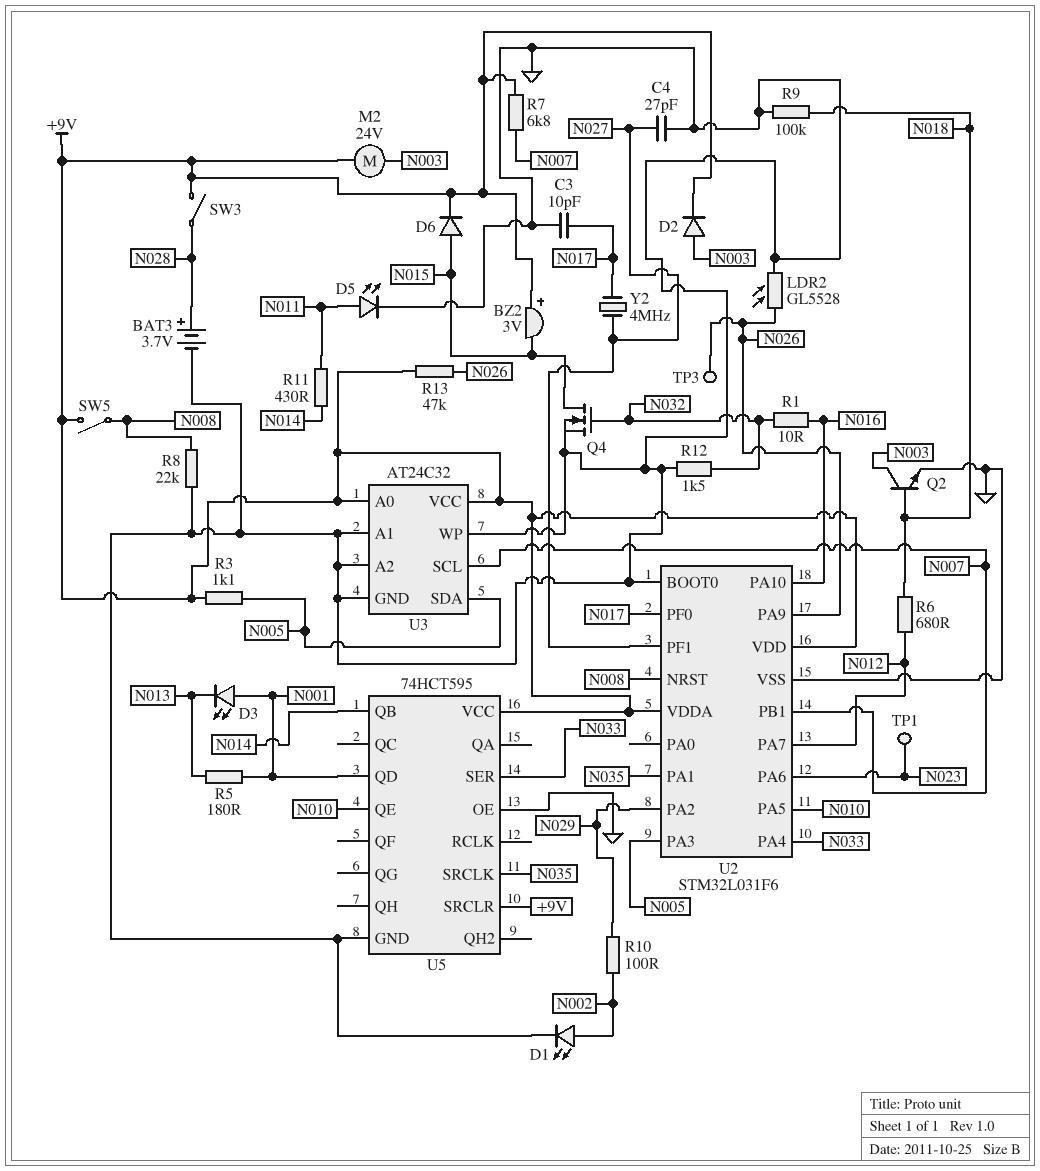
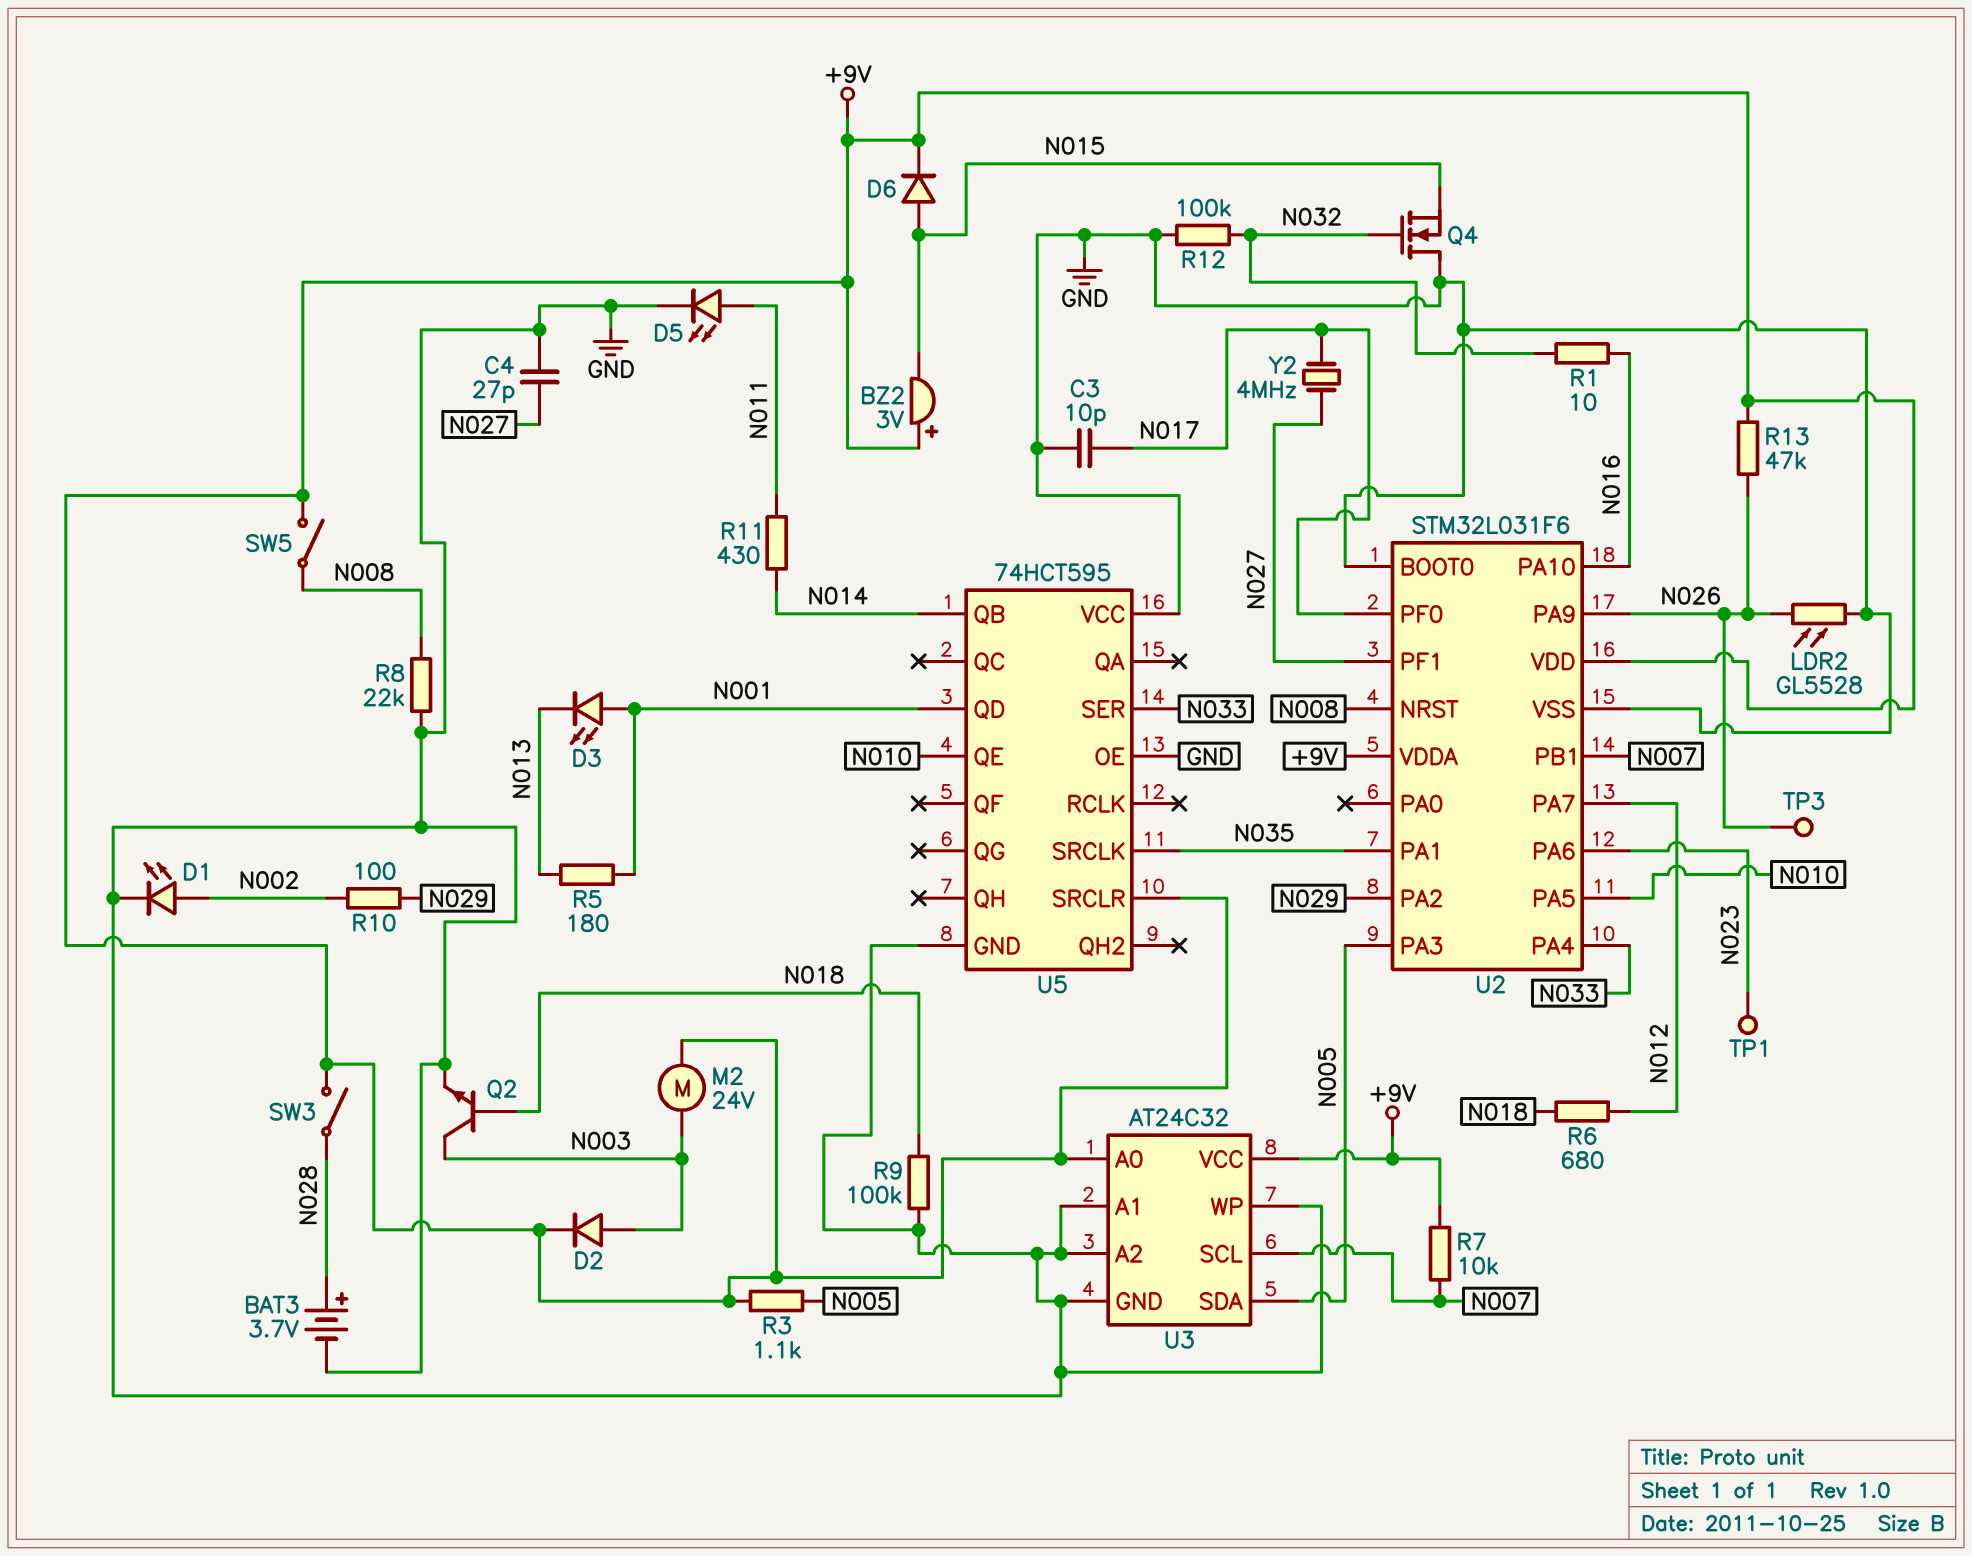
Q4: NMOS (G N032, D N015, S GND) -> NMOS (G N032, D GND, S N015)
R7: 6.8k (+9V, N007) -> 10k (+9V, N007)
R12: 1.5k (GND, N032) -> 100k (GND, N032)
U5 pin VCC: +9V -> GND

